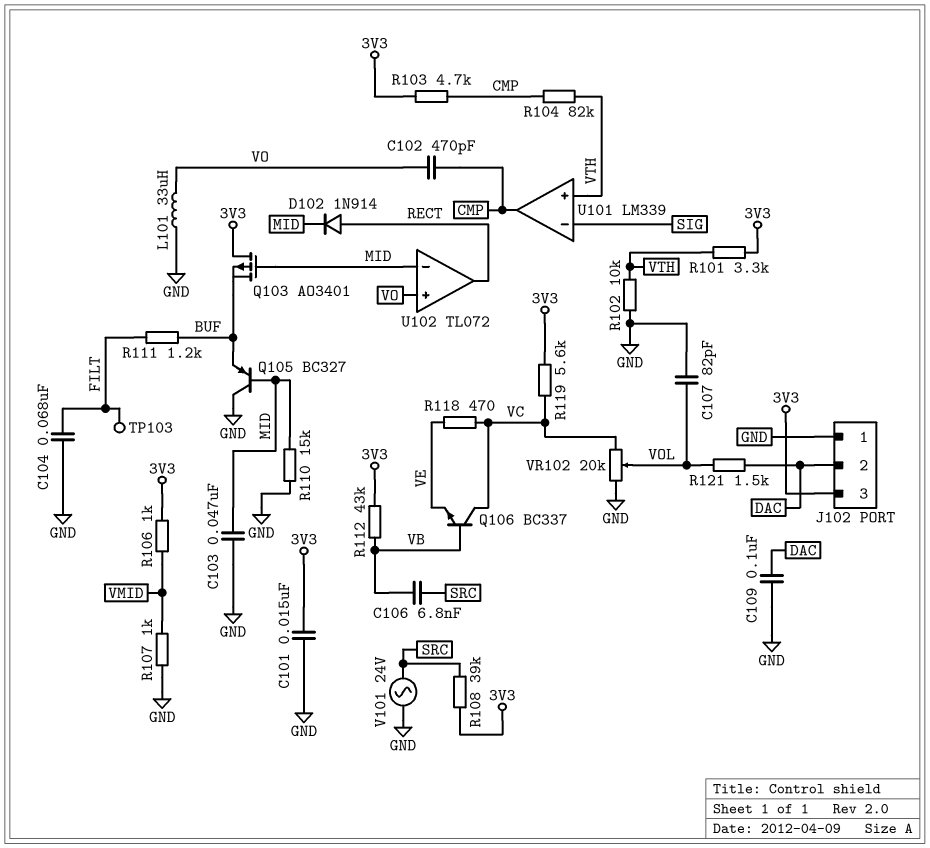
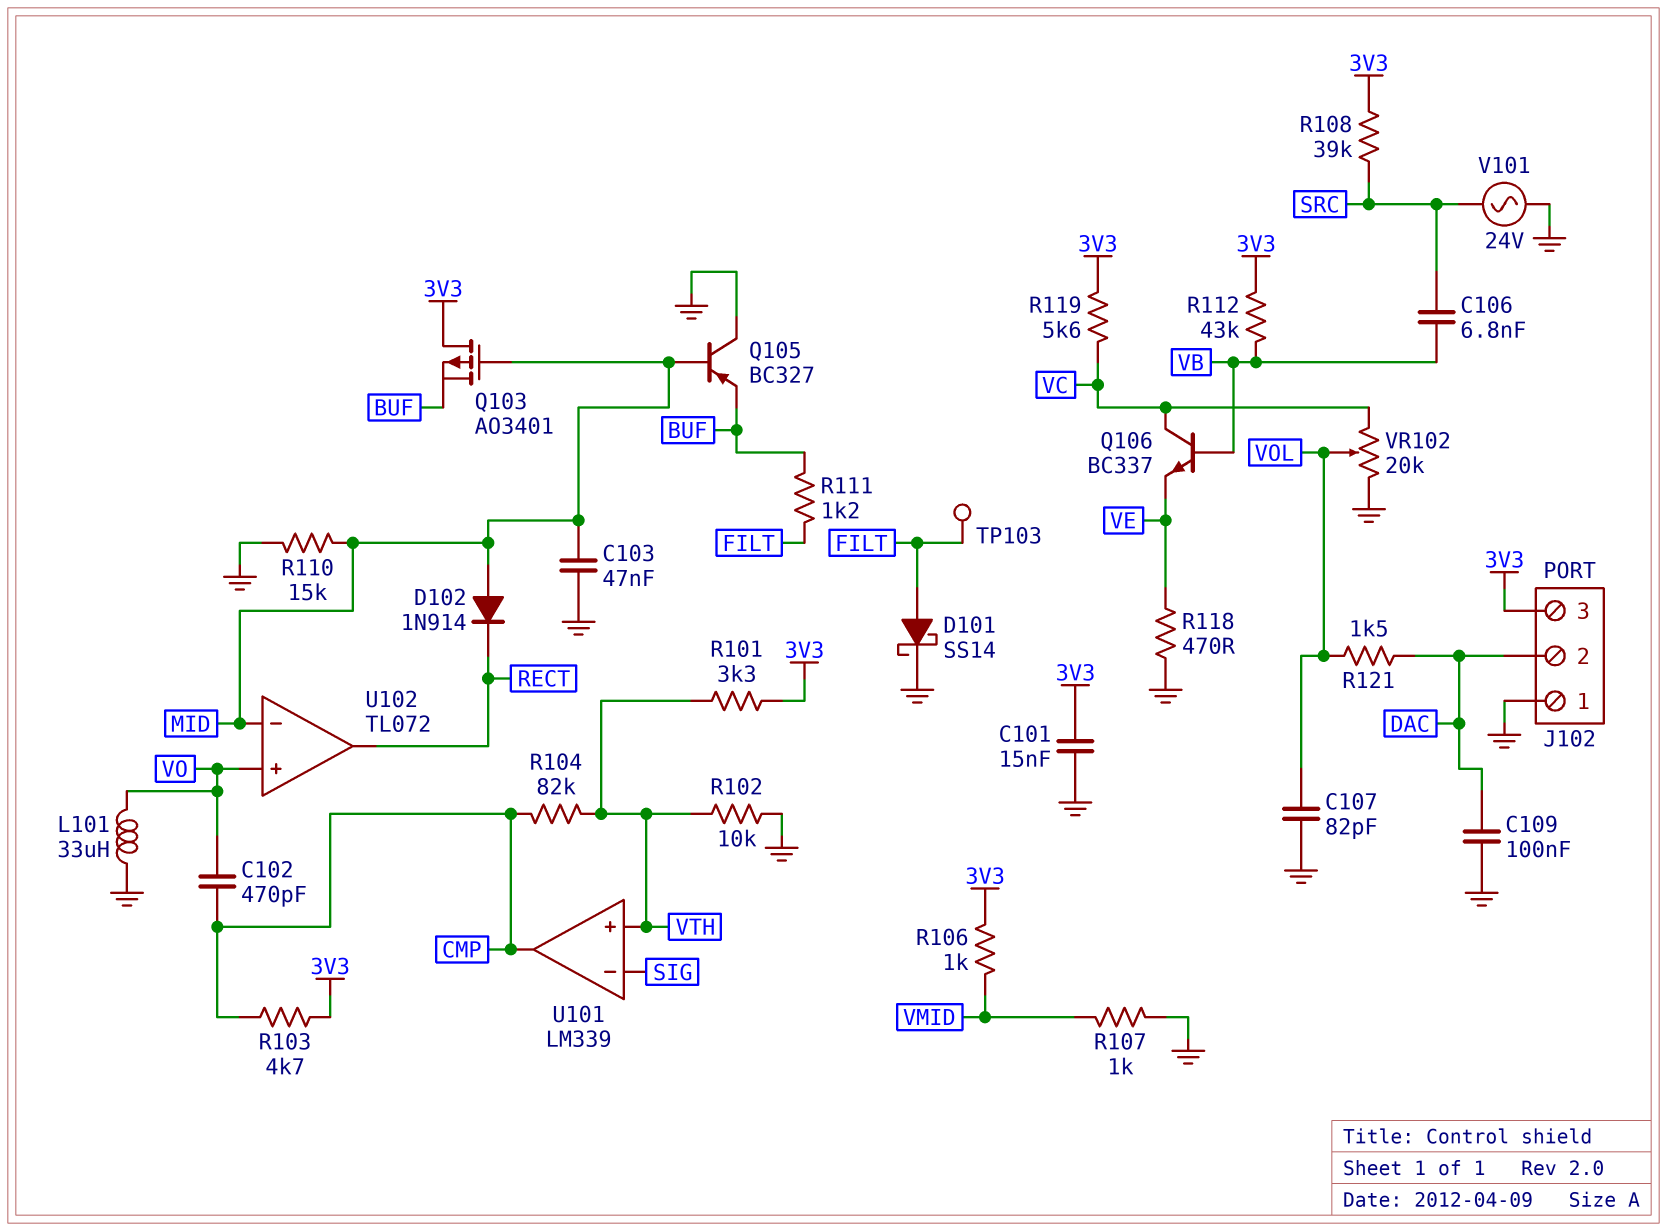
C104: 68nF (FILT, GND) -> none
D101: none -> schottky SS14 (A FILT, K GND)
D102: diode 1N914 (A RECT, K MID) -> diode 1N914 (A MID, K RECT)
R118: 470 (VC, VE) -> 470 (GND, VE)

